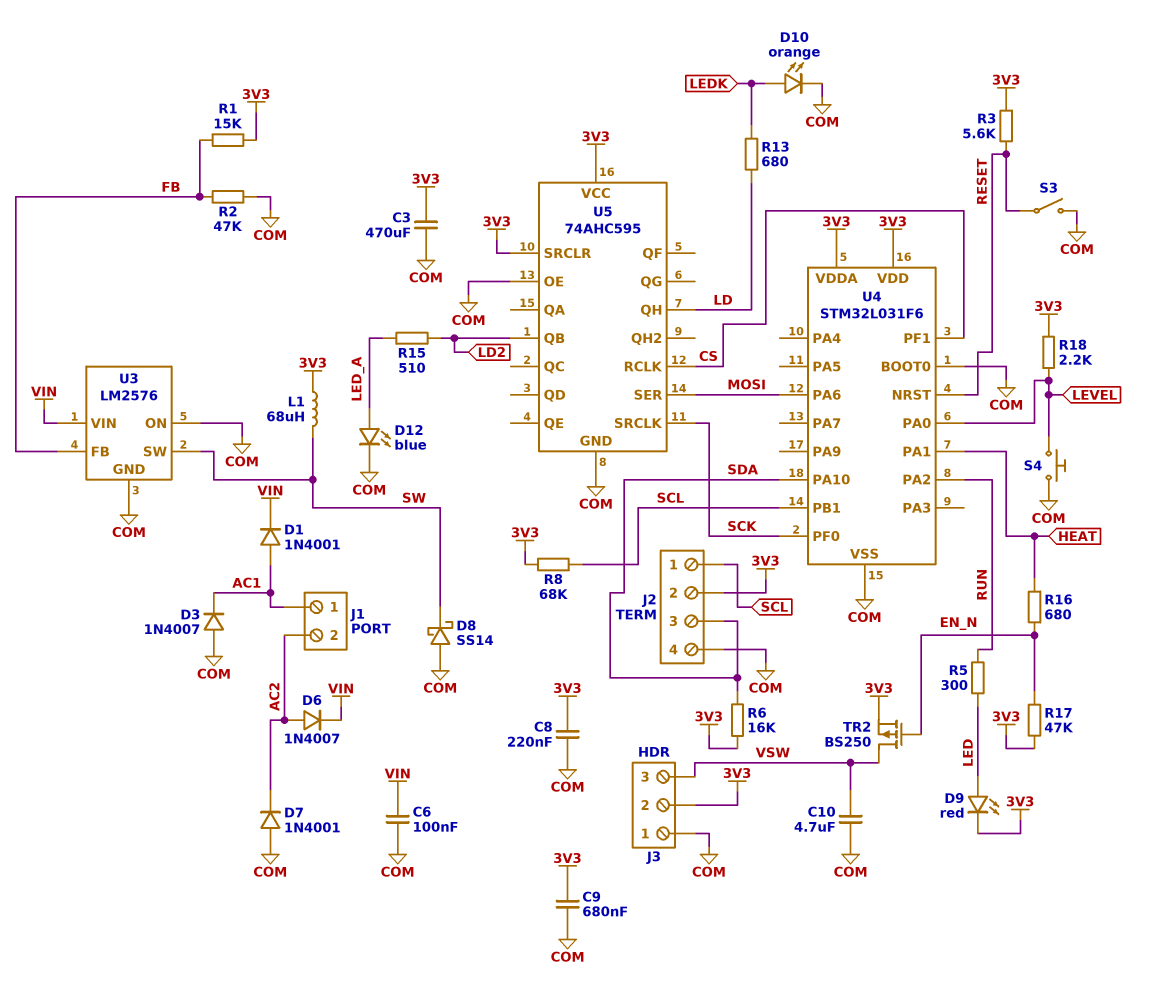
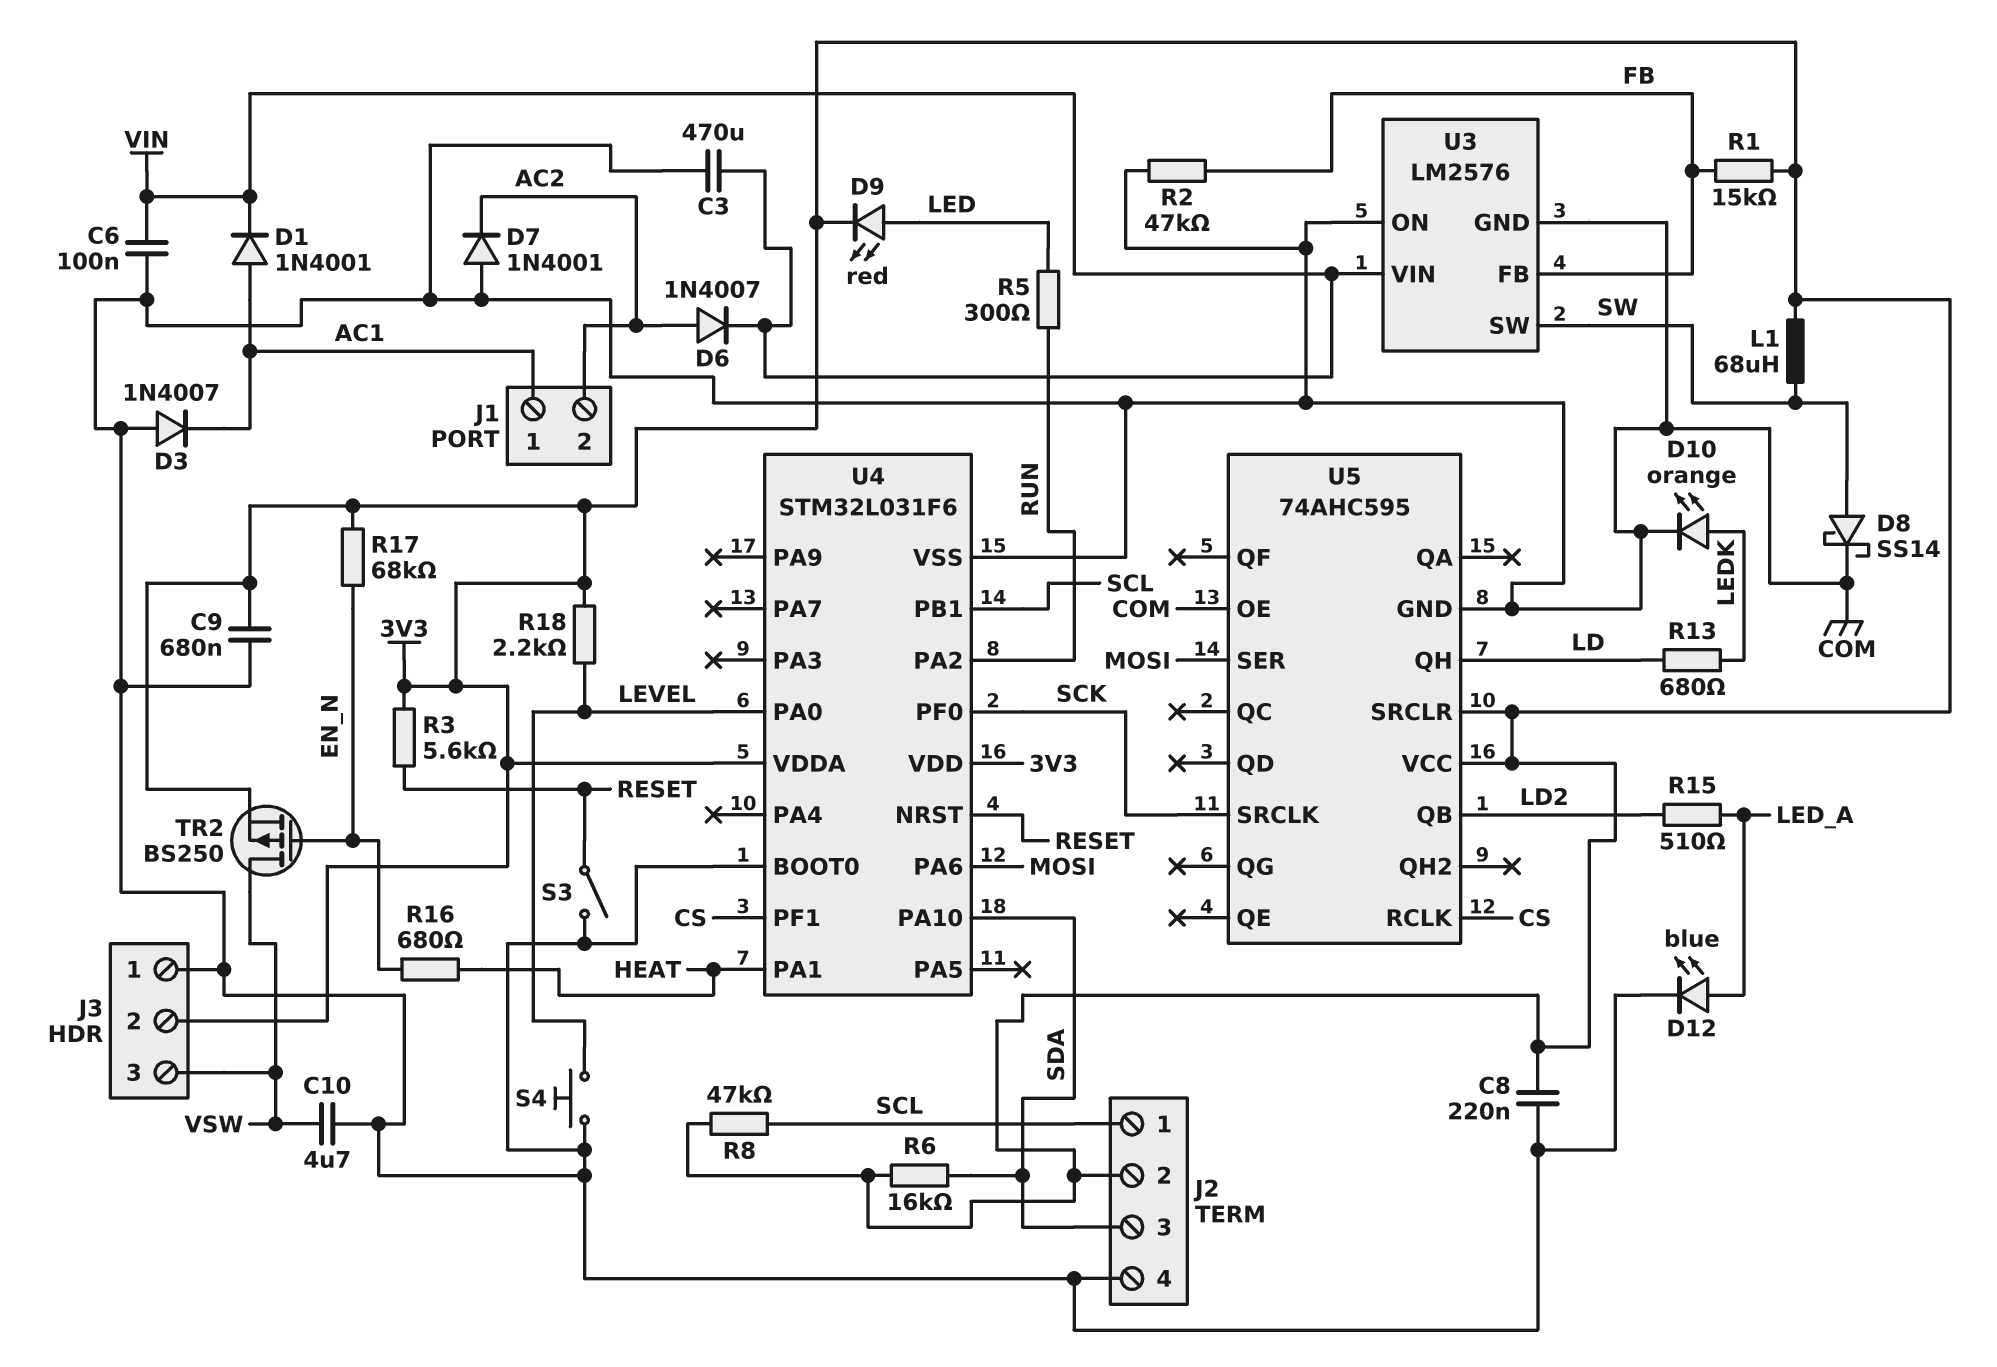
C3: 470uF (3V3, COM) -> 470uF (COM, VIN)
D8: schottky SS14 (A COM, K SW) -> schottky SS14 (A SW, K COM)
R8: 68k (3V3, SCL) -> 47k (3V3, SCL)
R17: 47k (3V3, EN_N) -> 68k (3V3, EN_N)

